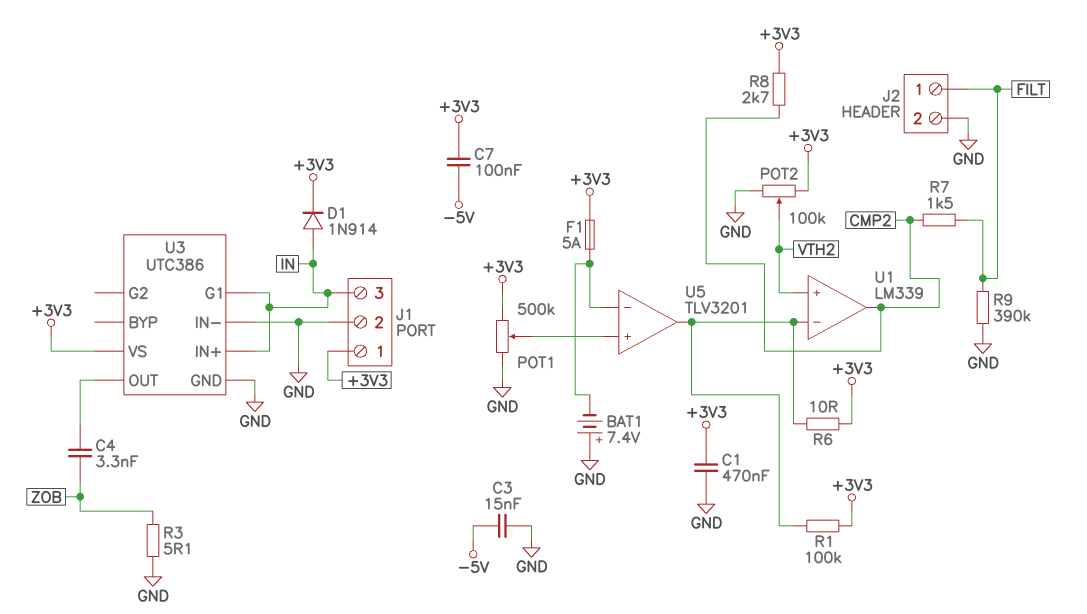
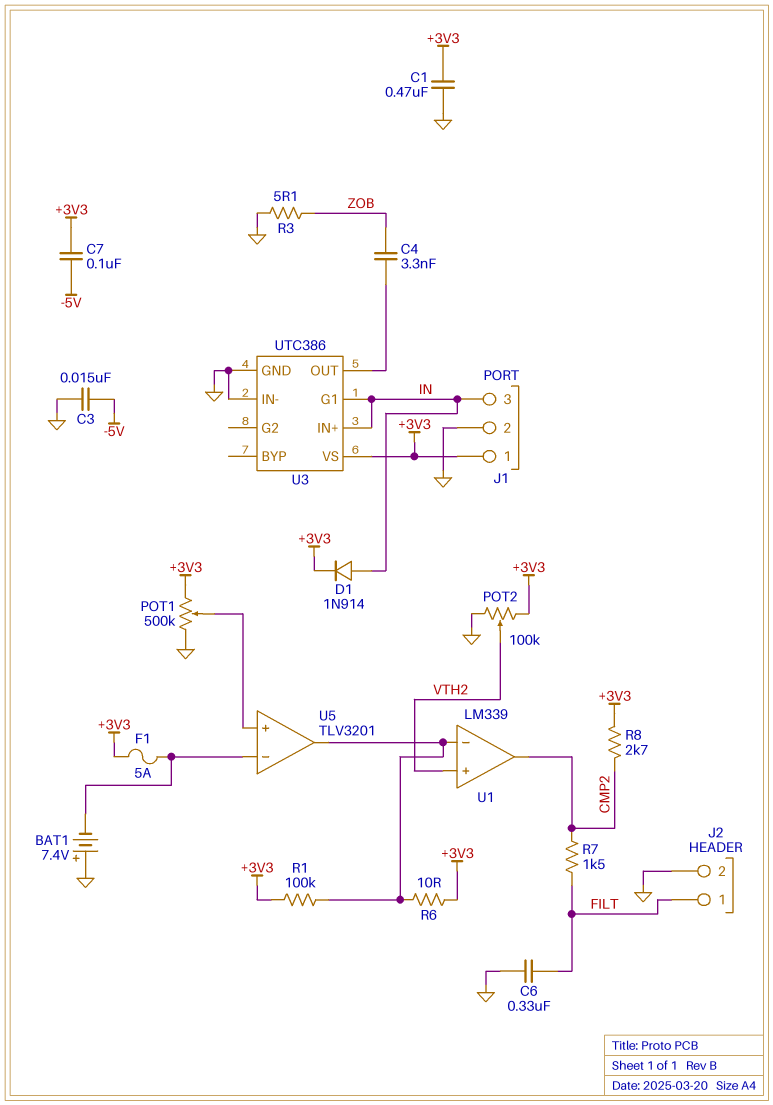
C6: none -> 330nF (FILT, GND)
R9: 390k (FILT, GND) -> none

